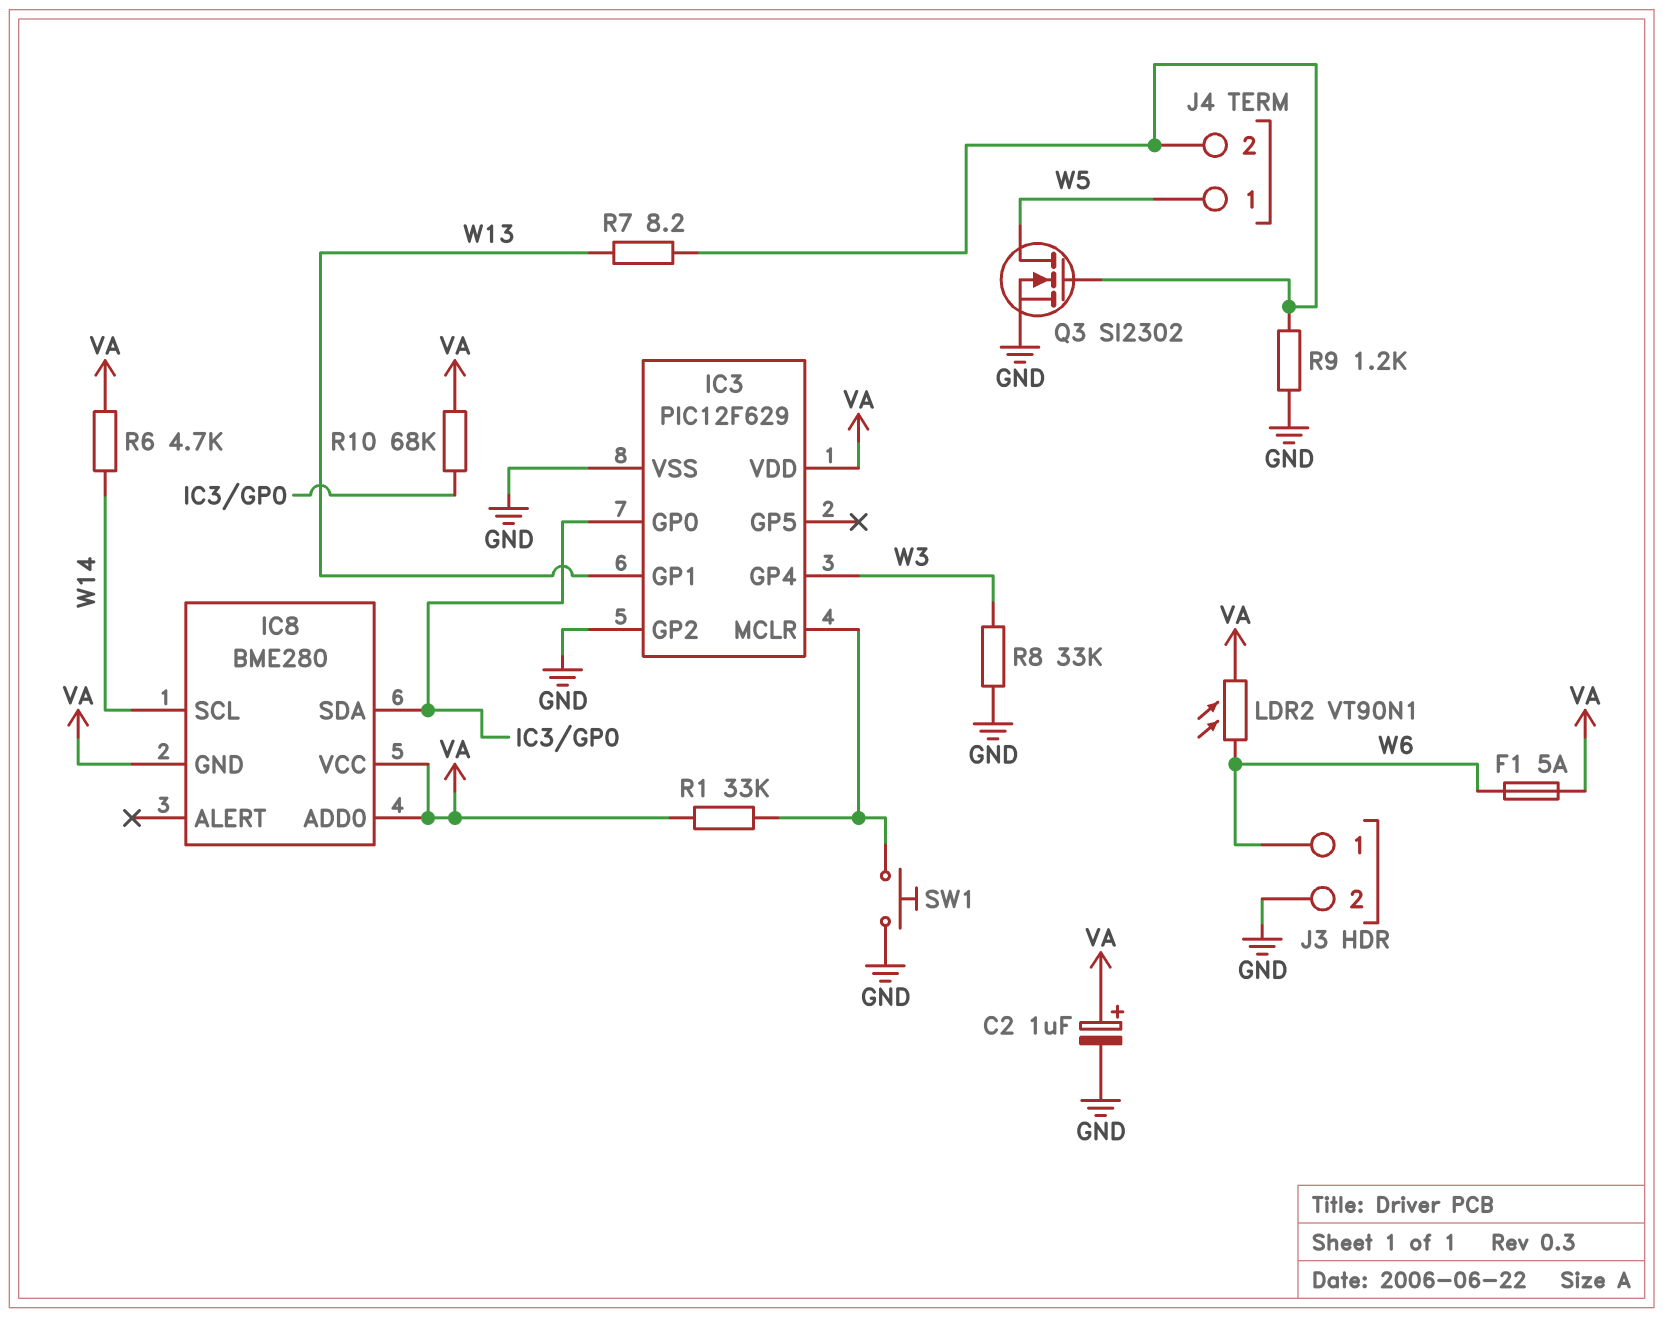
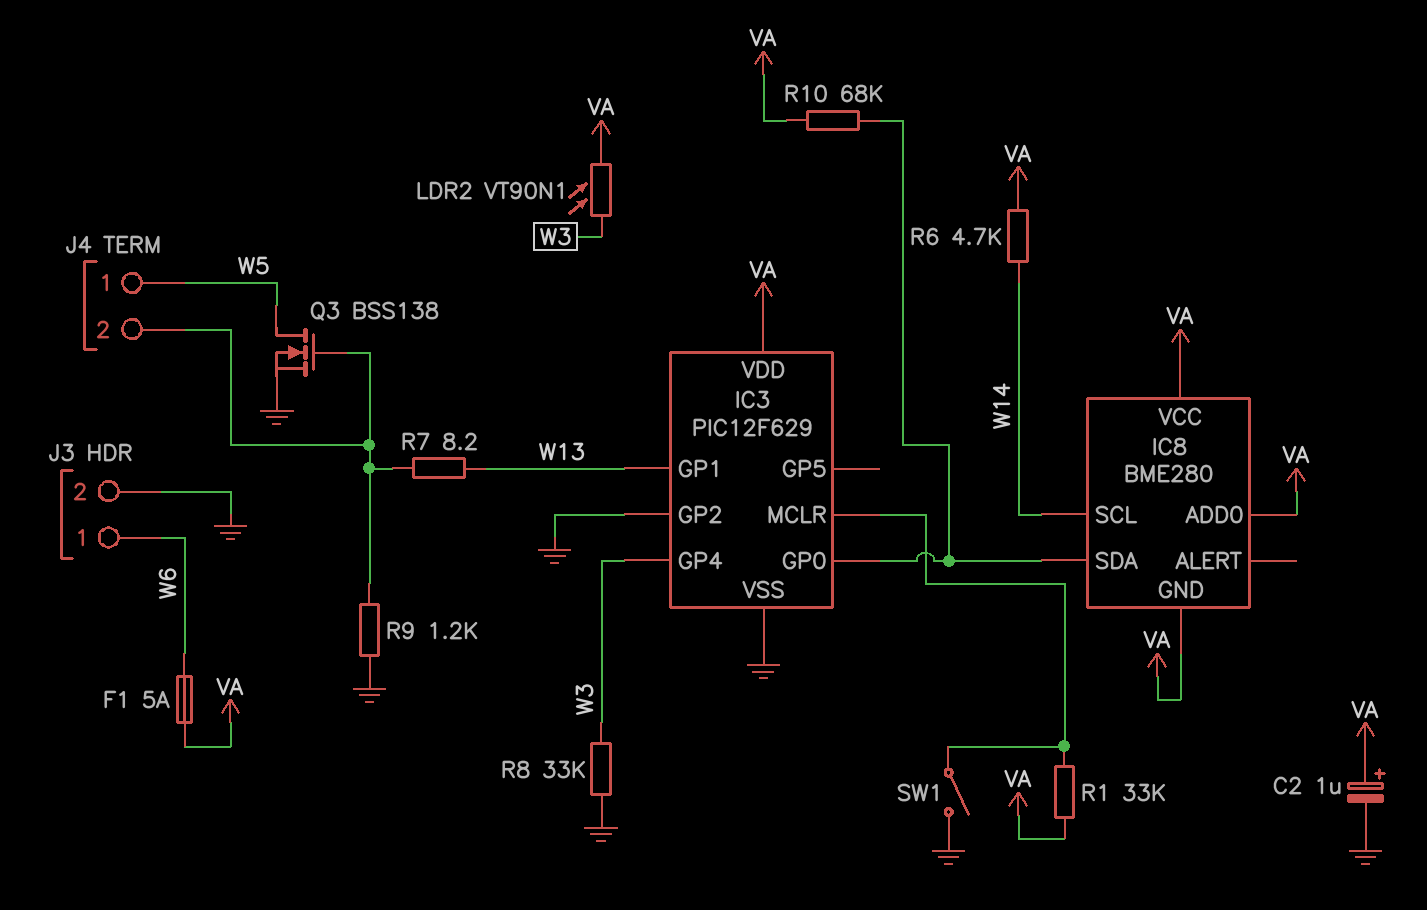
LDR2: VT90N1 (VA, W6) -> VT90N1 (VA, W3)
Q3: NMOS SI2302 (G J4/2, D W5, S GND) -> NMOS BSS138 (G J4/2, D W5, S GND)
SW1: button (GND, IC3/MCLR) -> switch (GND, IC3/MCLR)

